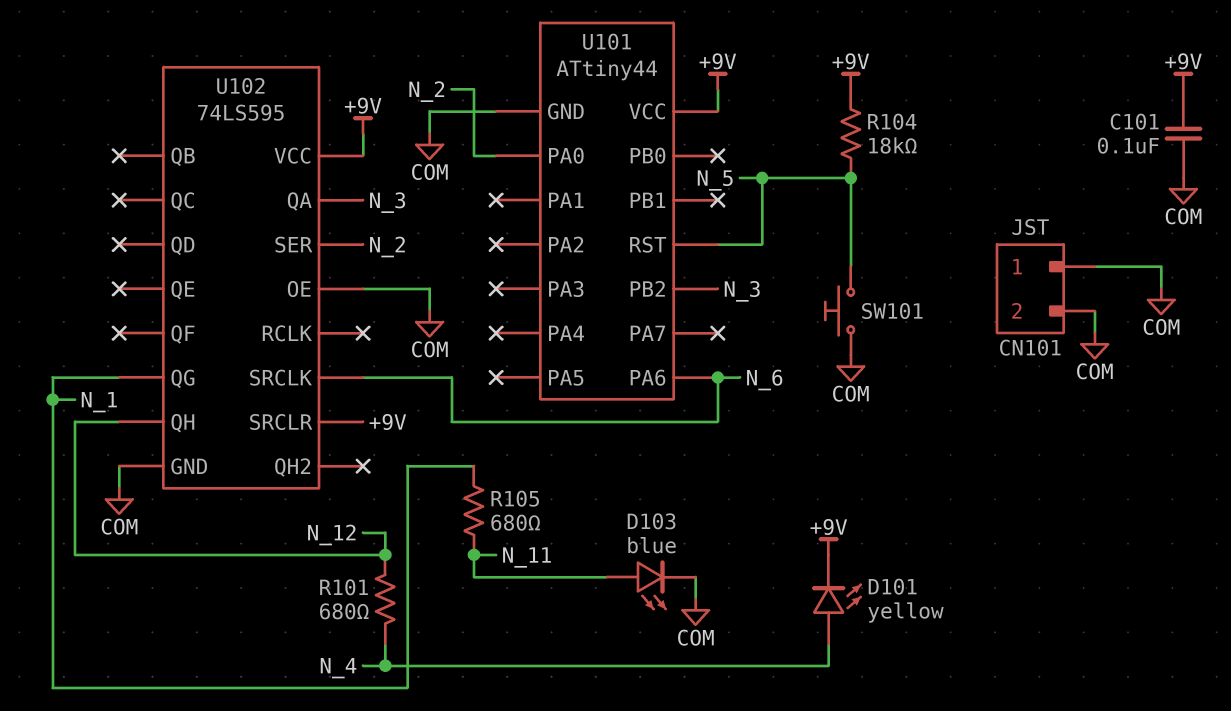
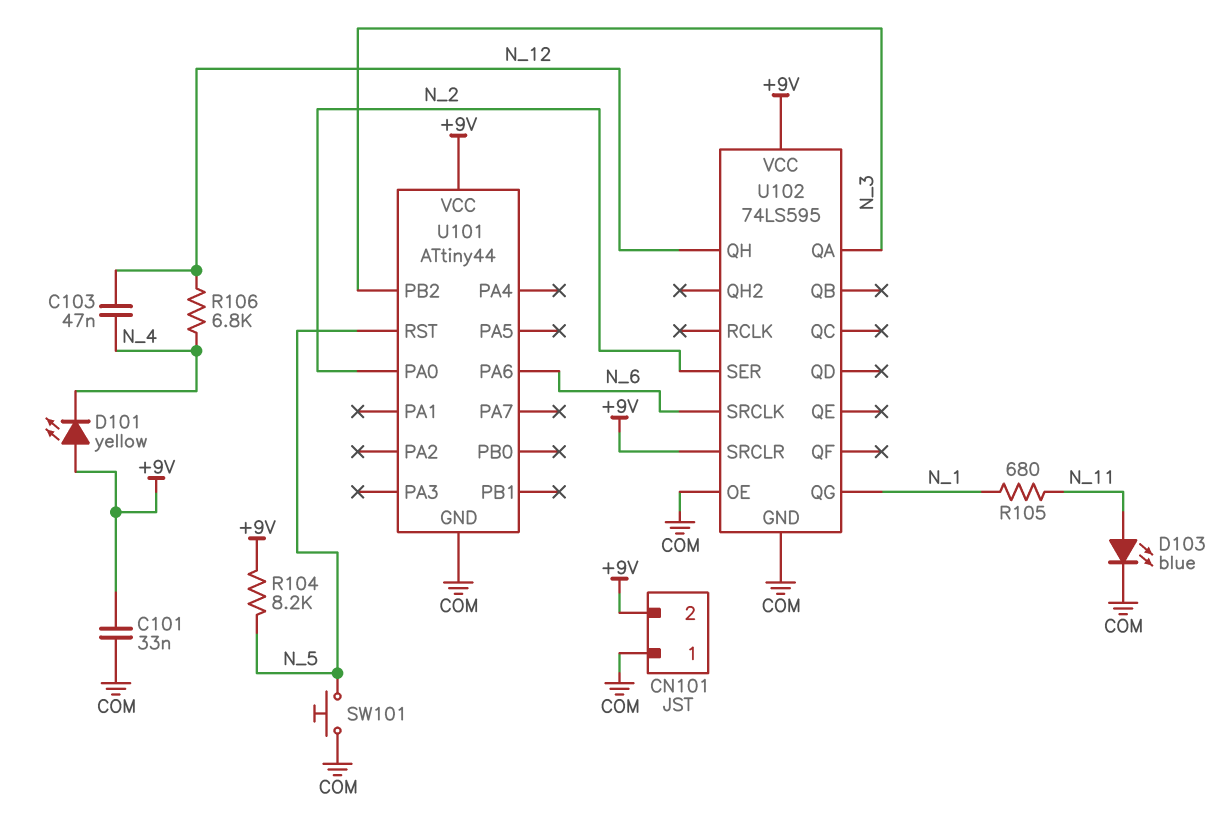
C101: 100nF (+9V, COM) -> 33nF (+9V, COM)
C103: none -> 47nF (N_4, N_12)
CN101 pin 2: COM -> +9V
D101: LED yellow (A N_4, K +9V) -> LED yellow (A +9V, K N_4)
R101: 680 (N_4, N_12) -> none
R104: 18k (+9V, N_5) -> 8.2k (+9V, N_5)
R106: none -> 6.8k (N_4, N_12)

